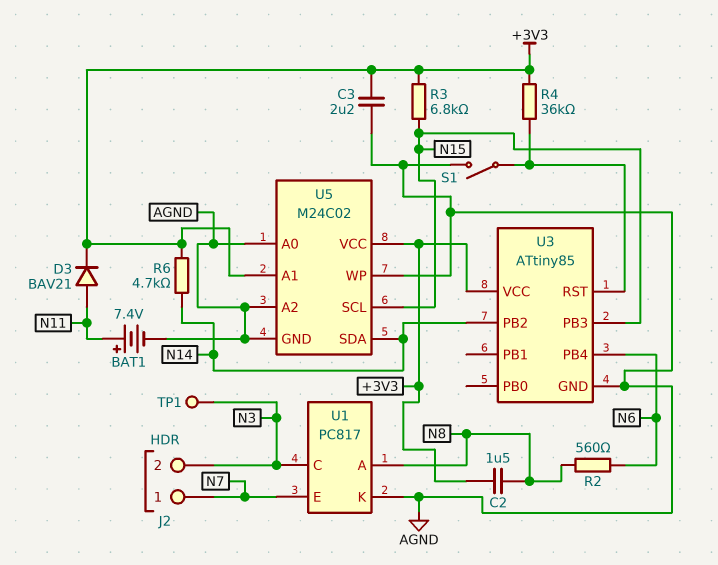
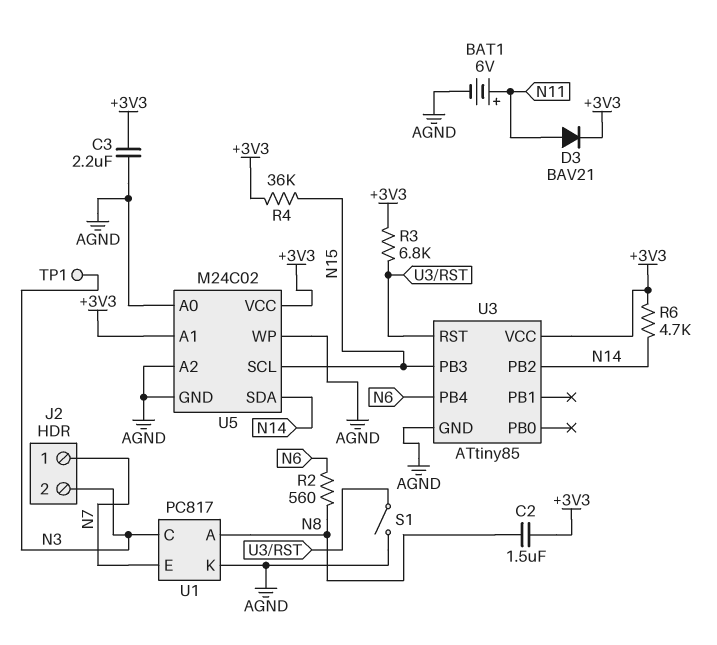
BAT1: 7.4V (plus N11, minus AGND) -> 6V (plus N11, minus AGND)
R3: 6.8k (+3V3, N15) -> 6.8k (+3V3, U3/RST)
R4: 36k (+3V3, U3/RST) -> 36k (+3V3, N15)

